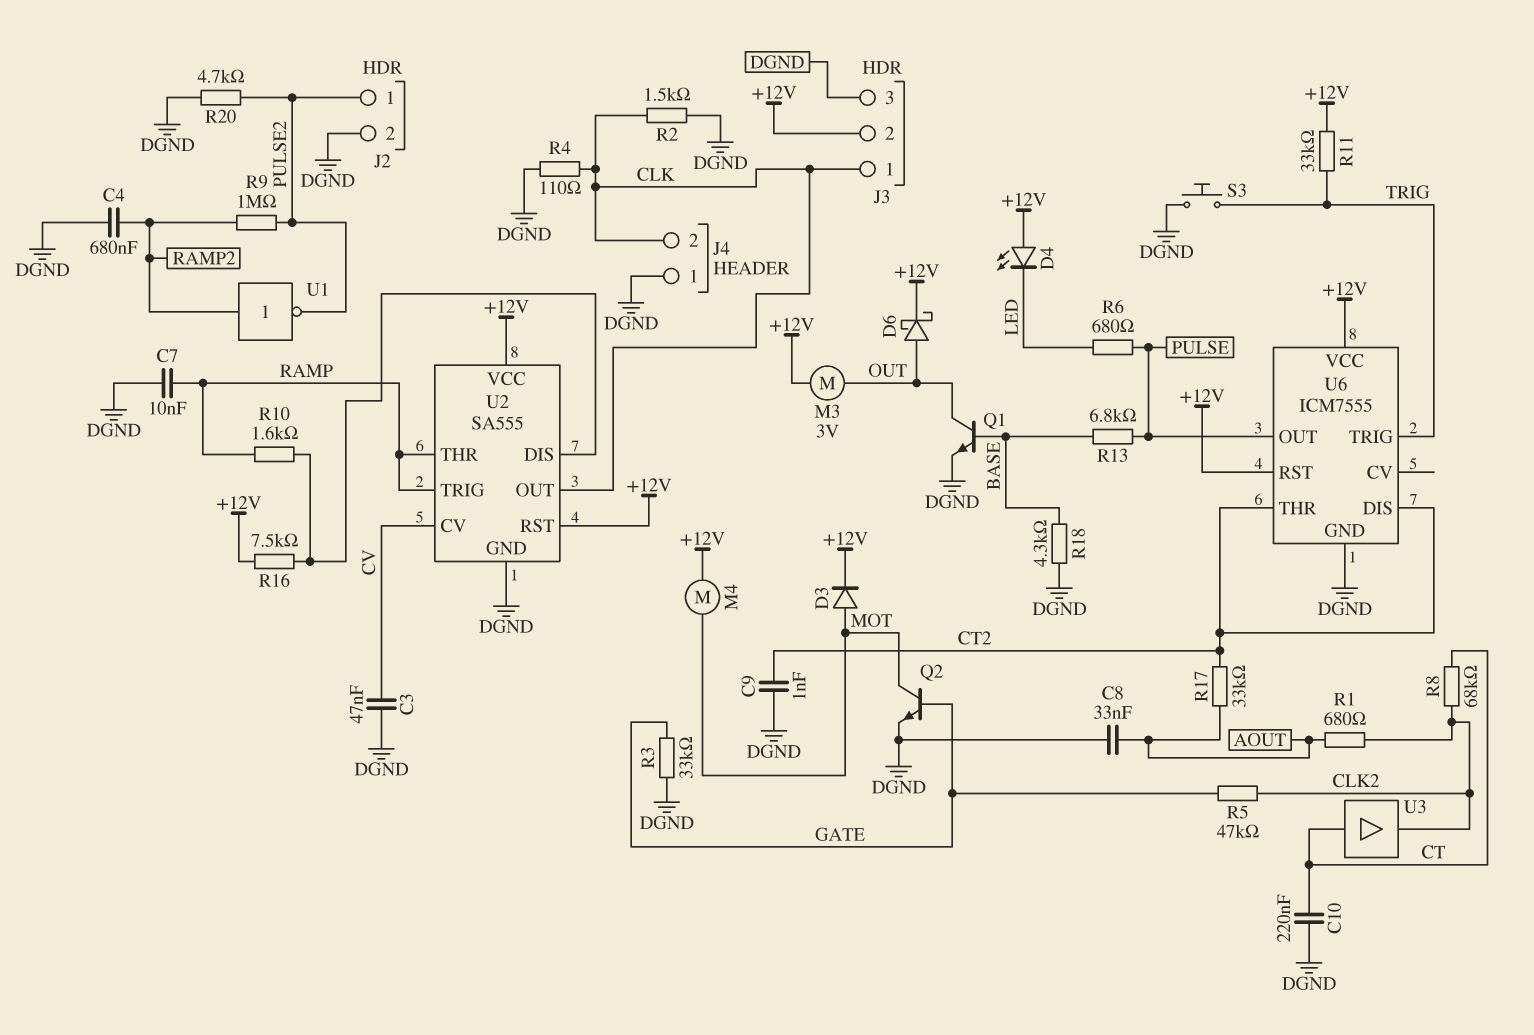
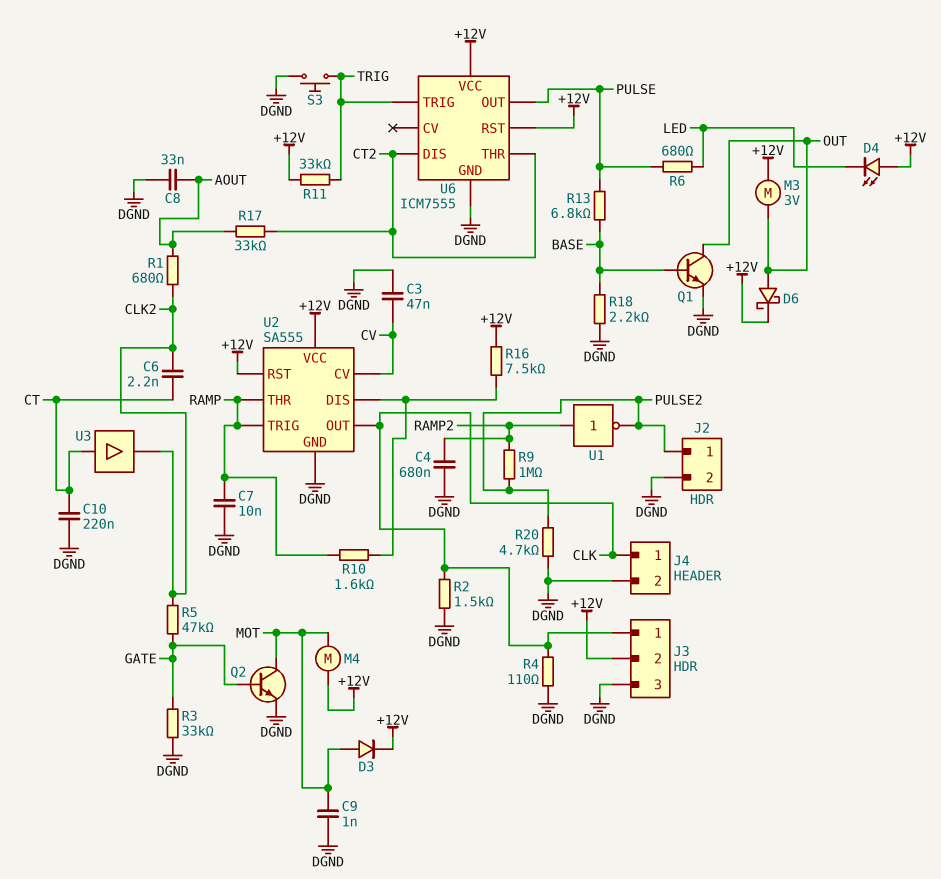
C6: none -> 2.2nF (CLK2, CT)
C9: 1nF (CT2, DGND) -> 1nF (DGND, MOT)
J4 pin 1: DGND -> CLK
J4 pin 2: CLK -> DGND
R8: 68k (CLK2, CT) -> none
R18: 4.3k (BASE, DGND) -> 2.2k (BASE, DGND)

